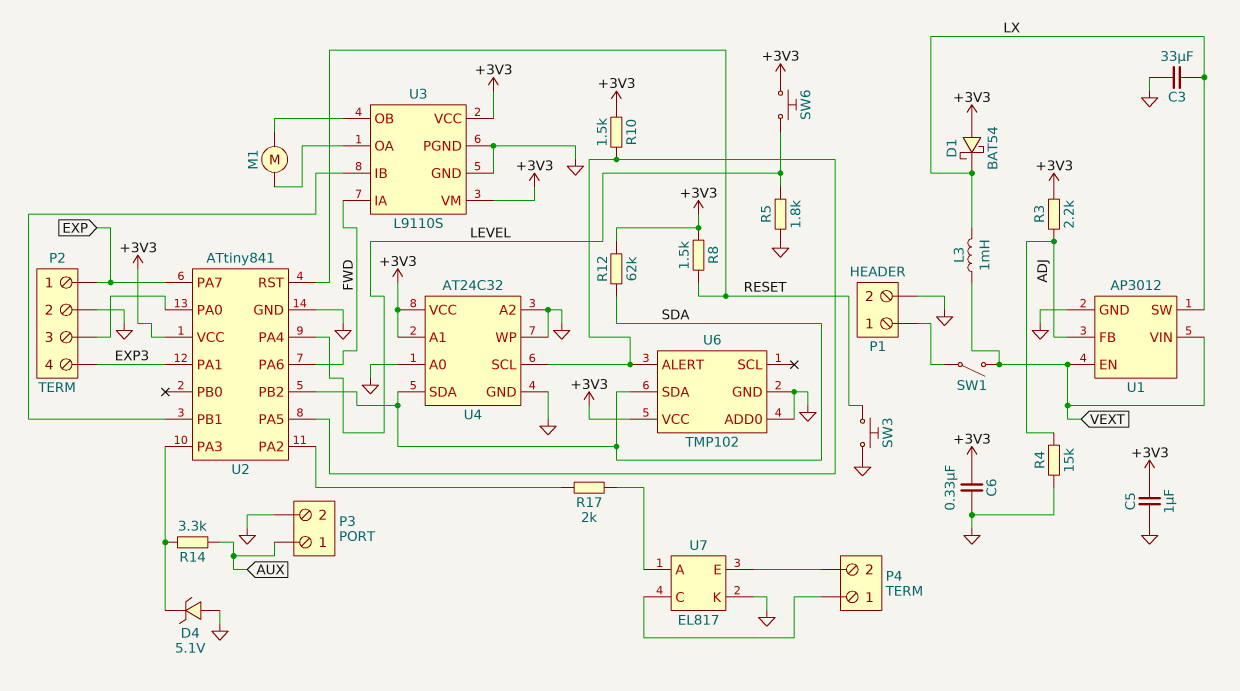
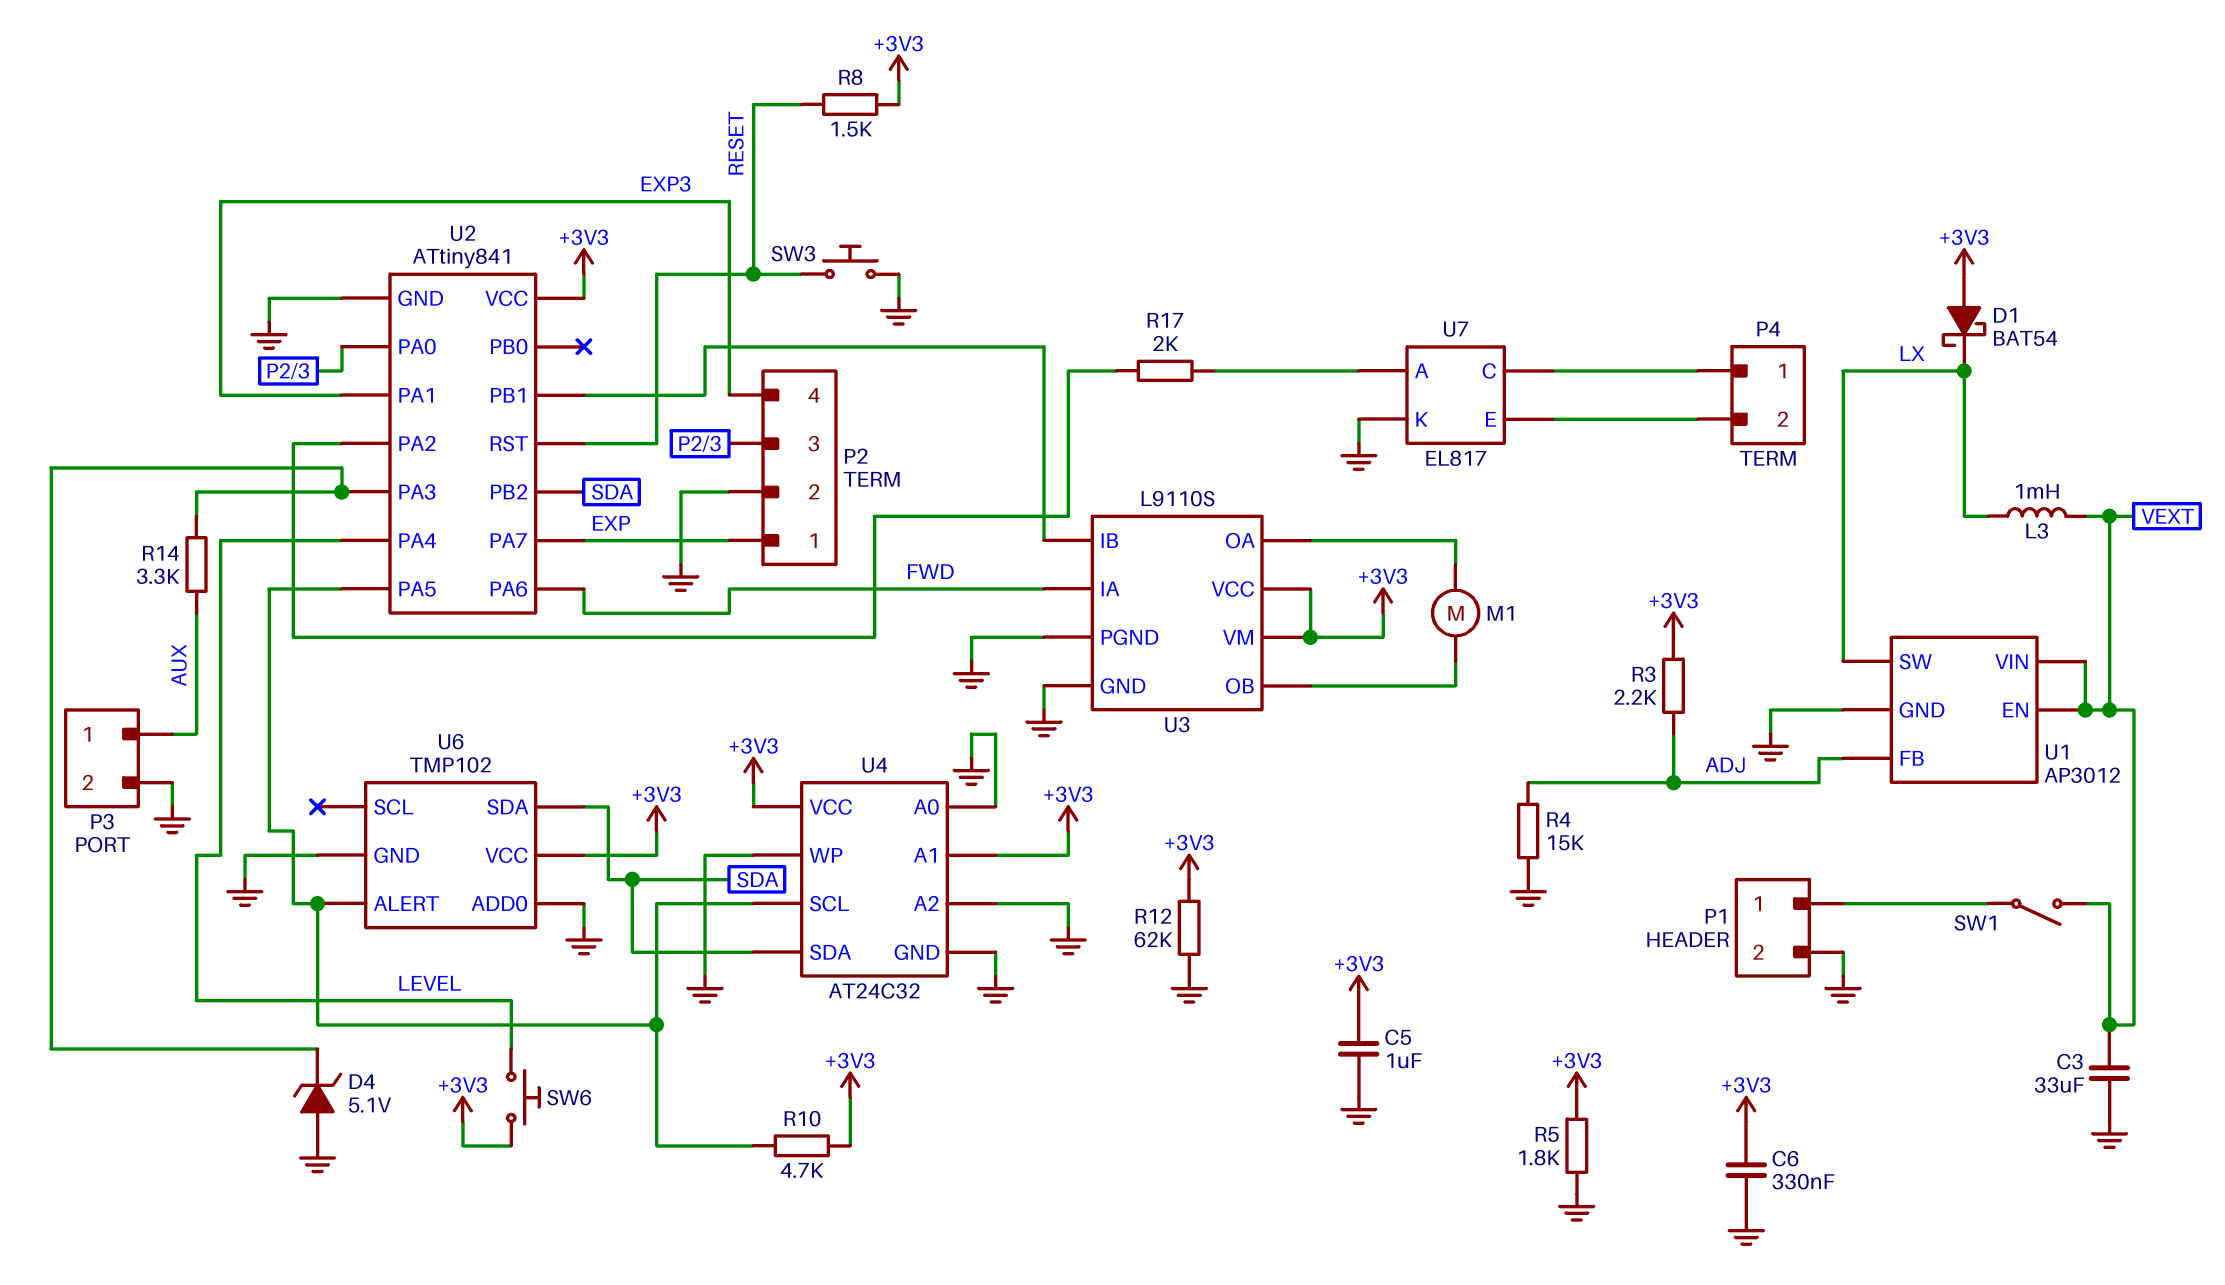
C3: 33uF (GND, LX) -> 33uF (GND, VEXT)
R5: 1.8k (GND, LEVEL) -> 1.8k (+3V3, GND)
R10: 1.5k (+3V3, U2/PA5) -> 4.7k (+3V3, U2/PA5)
R12: 62k (+3V3, SDA) -> 62k (+3V3, GND)

